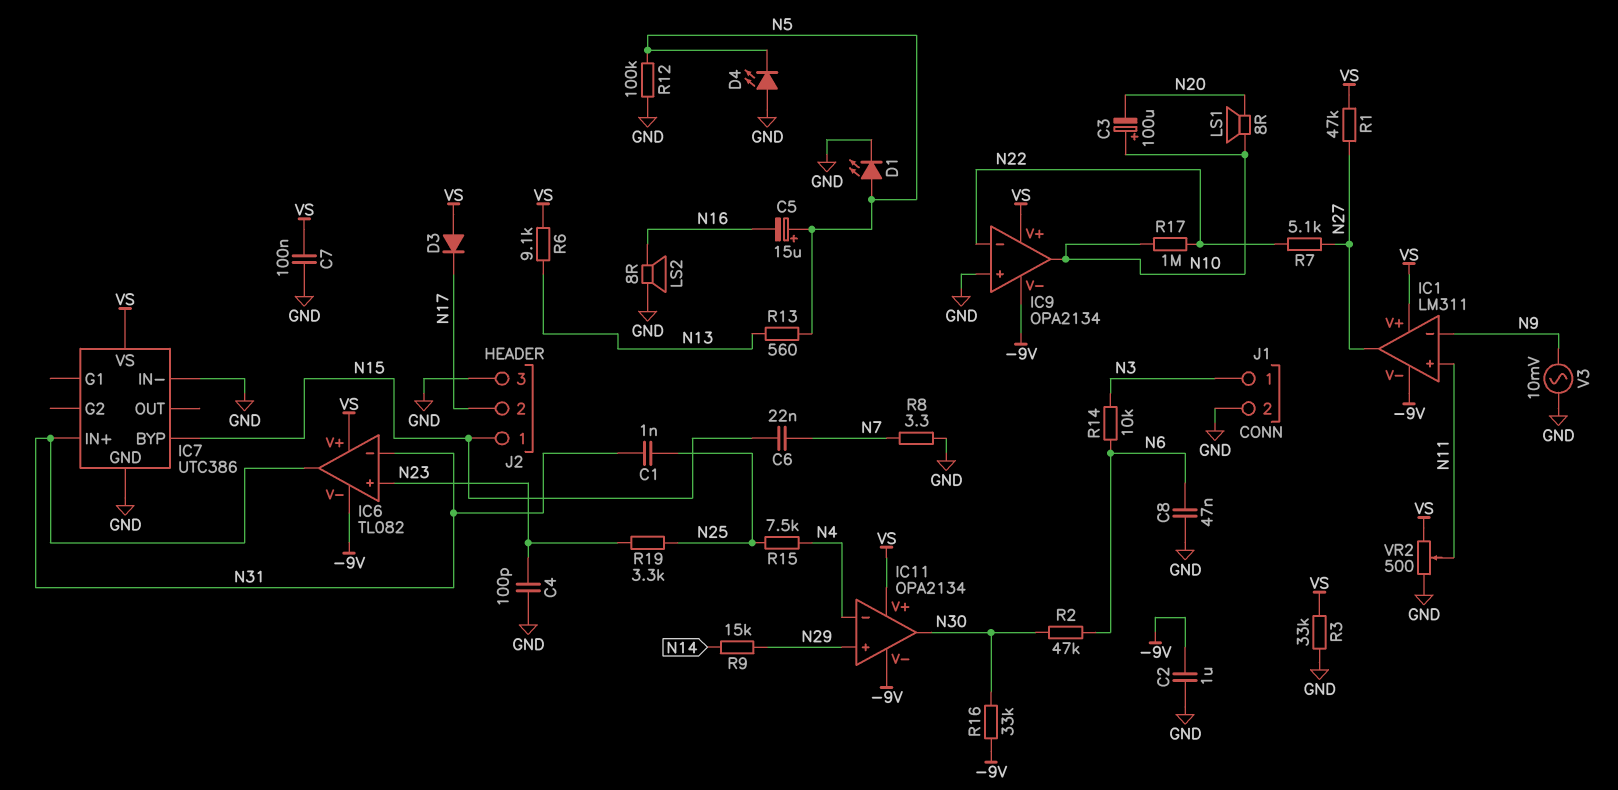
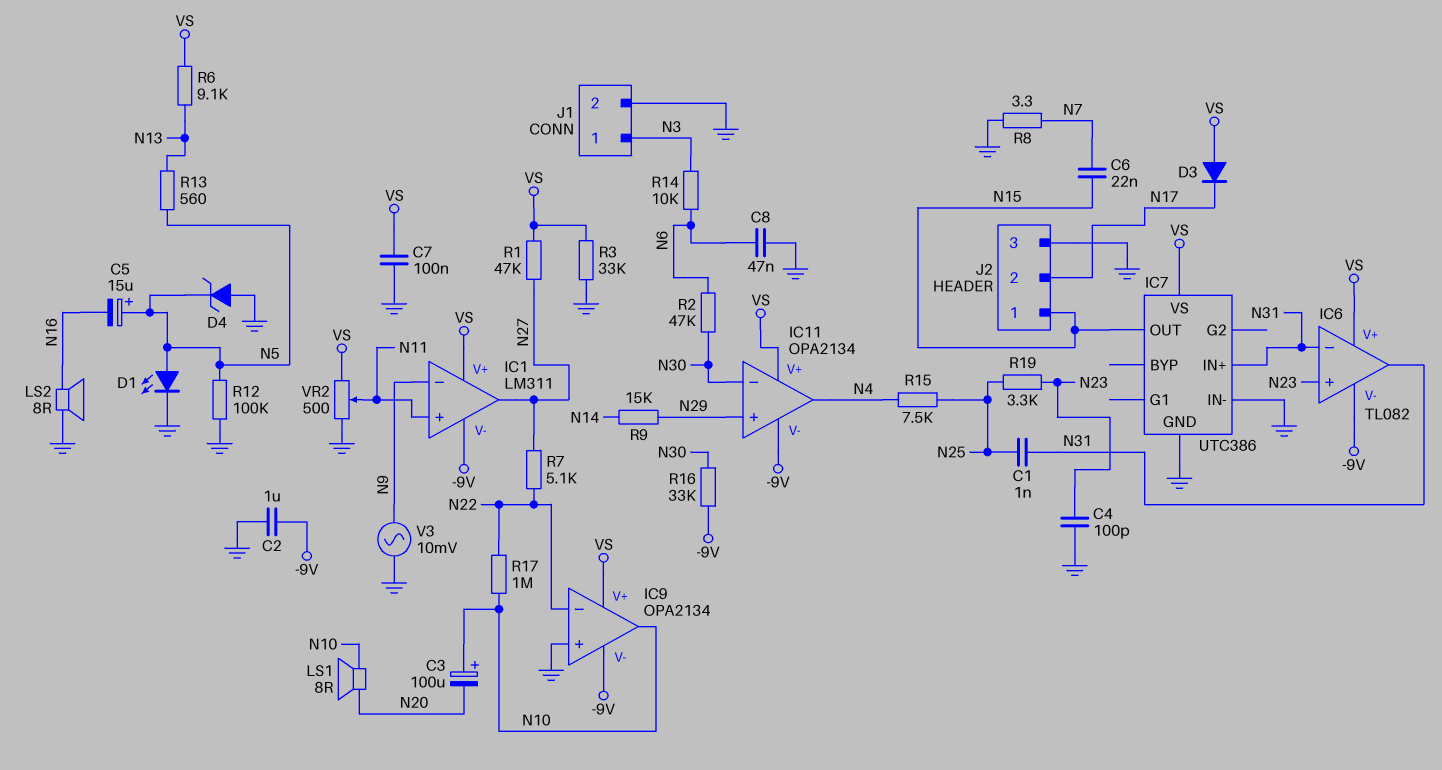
D4: LED (A GND, K N5) -> zener (A GND, K N5)
IC7 pin BYP: N15 -> none
IC7 pin OUT: none -> N15
IC11 pin in-: N4 -> N30
IC11 pin out: N30 -> N4

